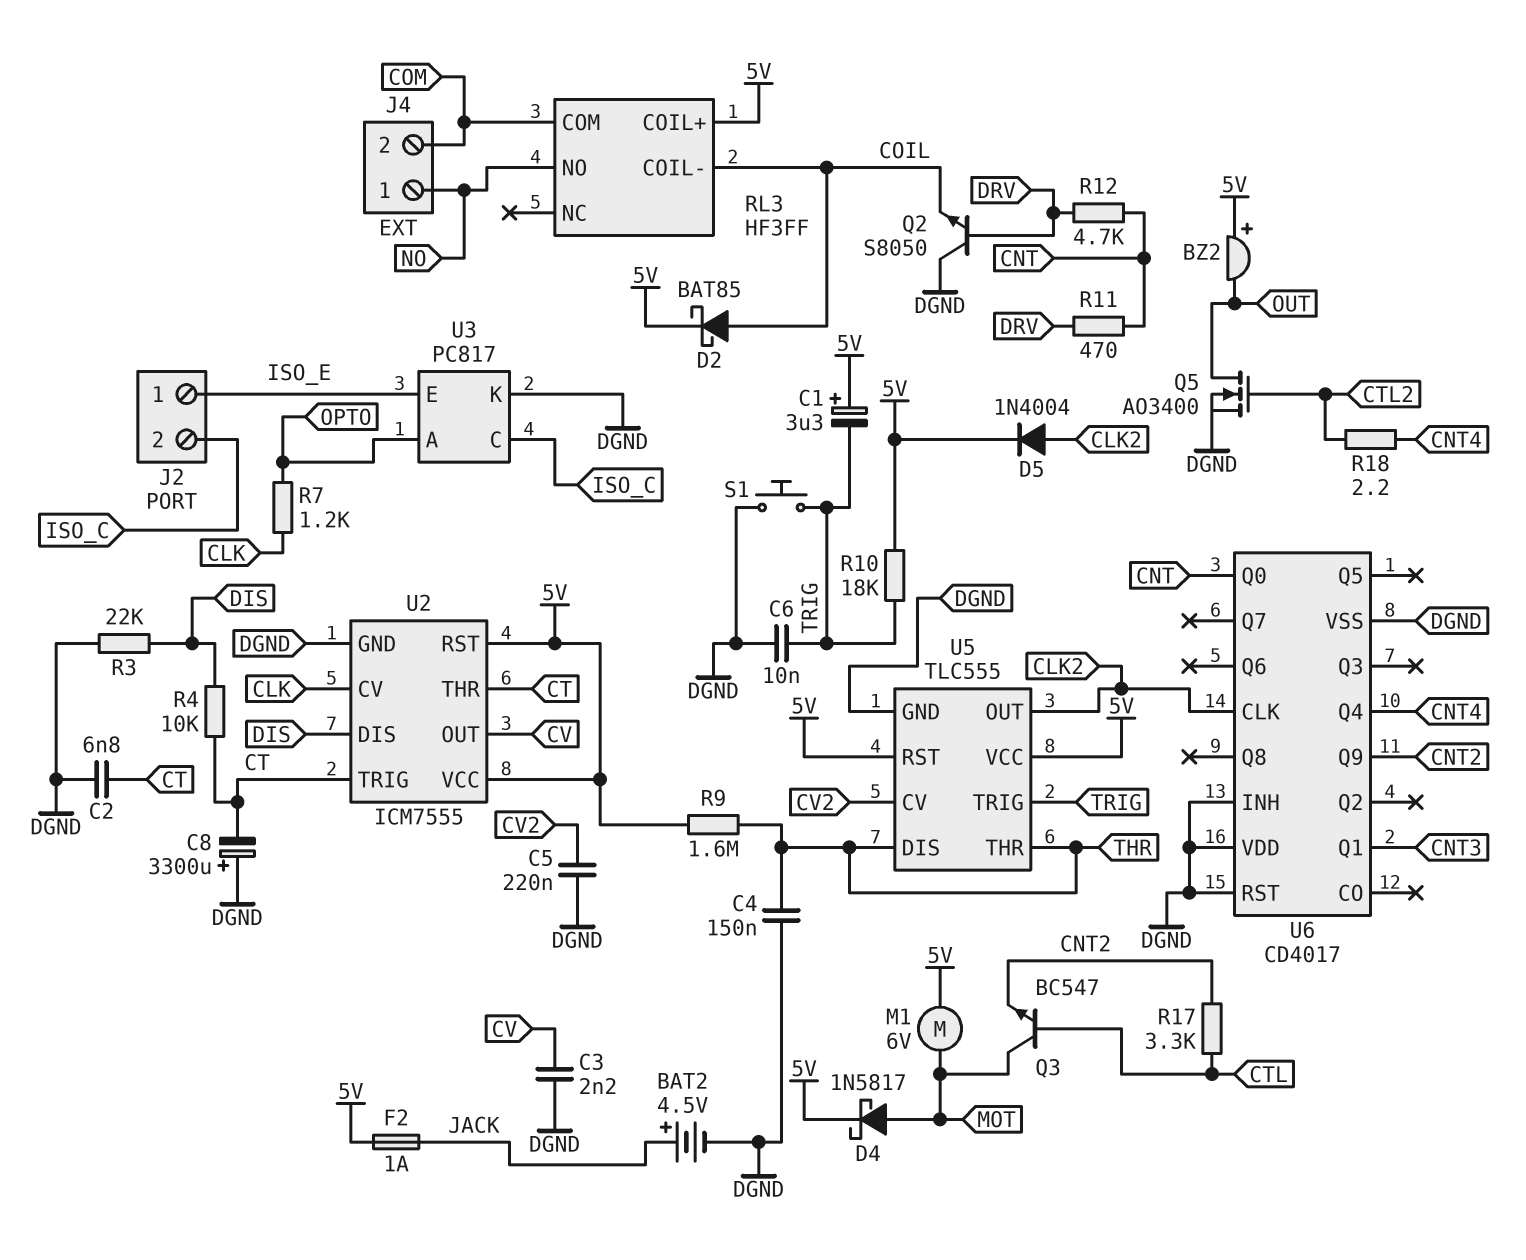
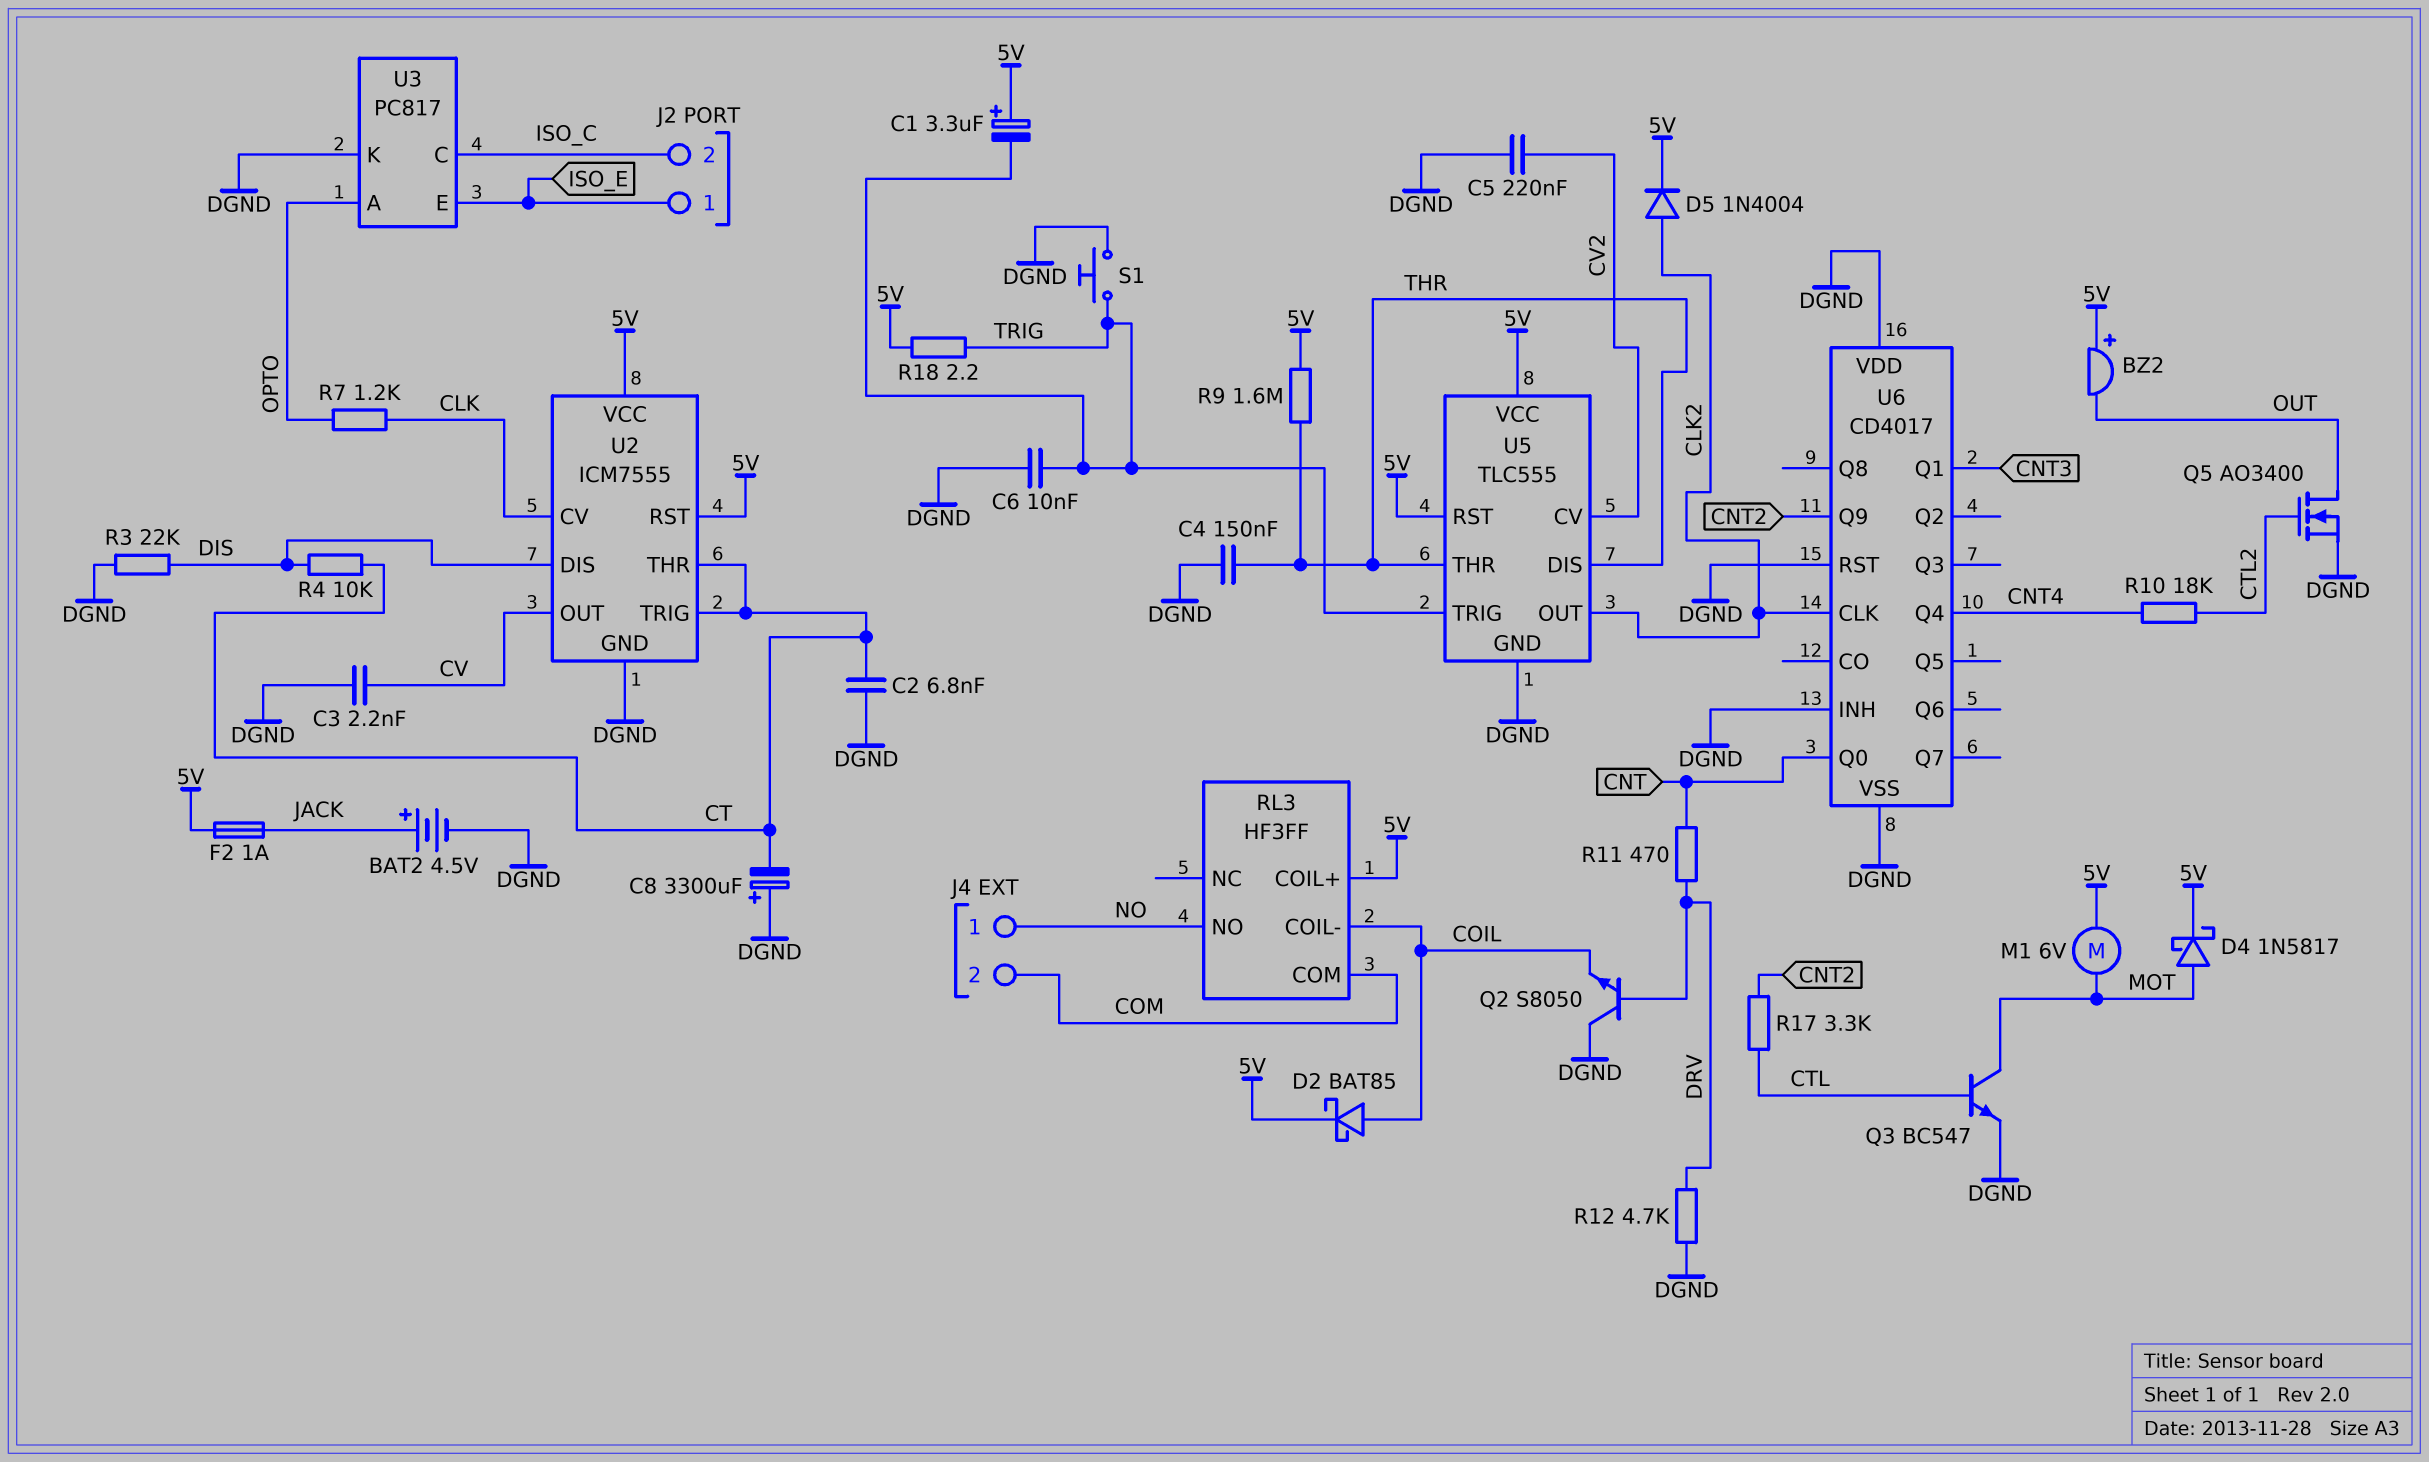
Q3: NPN BC547 (B CTL, C MOT, E CNT2) -> NPN BC547 (B CTL, C MOT, E DGND)
R10: 18k (5V, TRIG) -> 18k (CNT4, CTL2)
R12: 4.7k (CNT, DRV) -> 4.7k (DGND, DRV)
R18: 2.2 (CNT4, CTL2) -> 2.2 (5V, TRIG)

